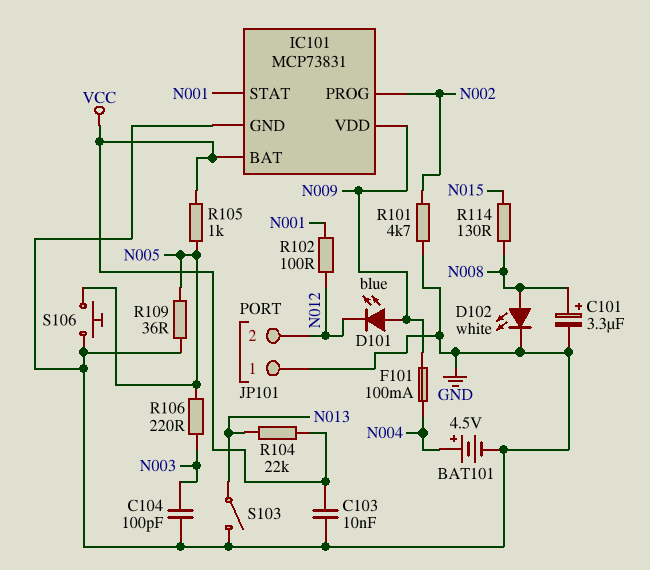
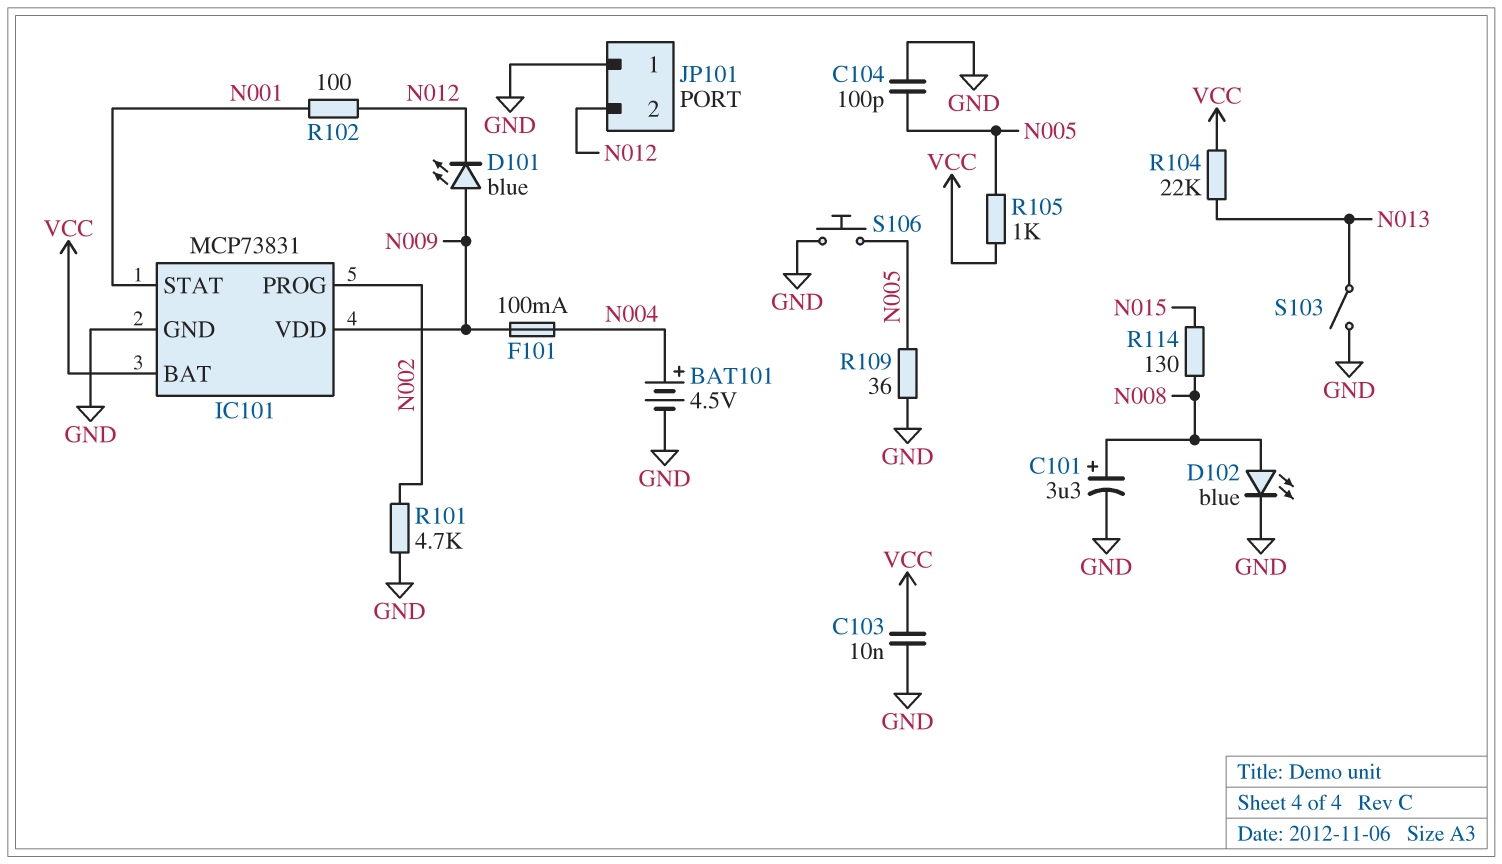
C104: 100pF (GND, N003) -> 100pF (GND, N005)
D102: LED white (A N008, K GND) -> LED blue (A N008, K GND)
R106: 220 (N003, N005) -> none

